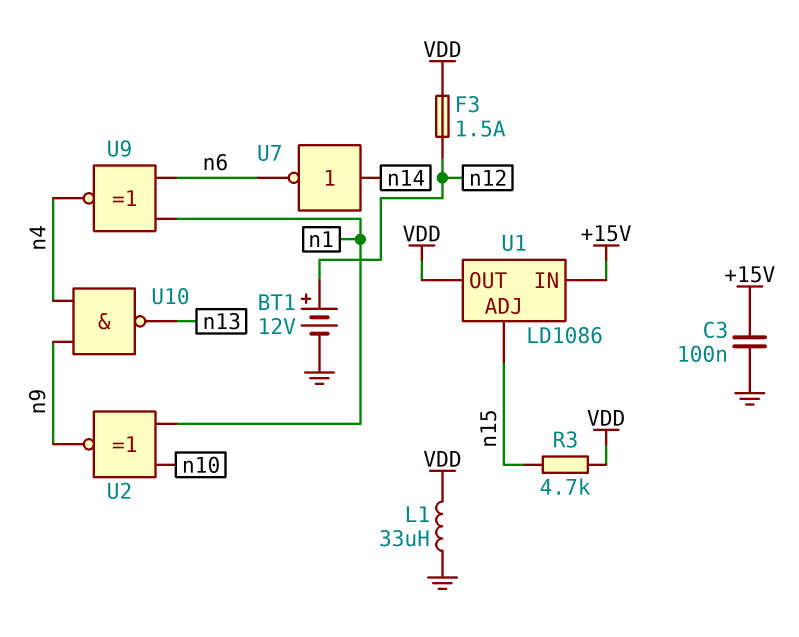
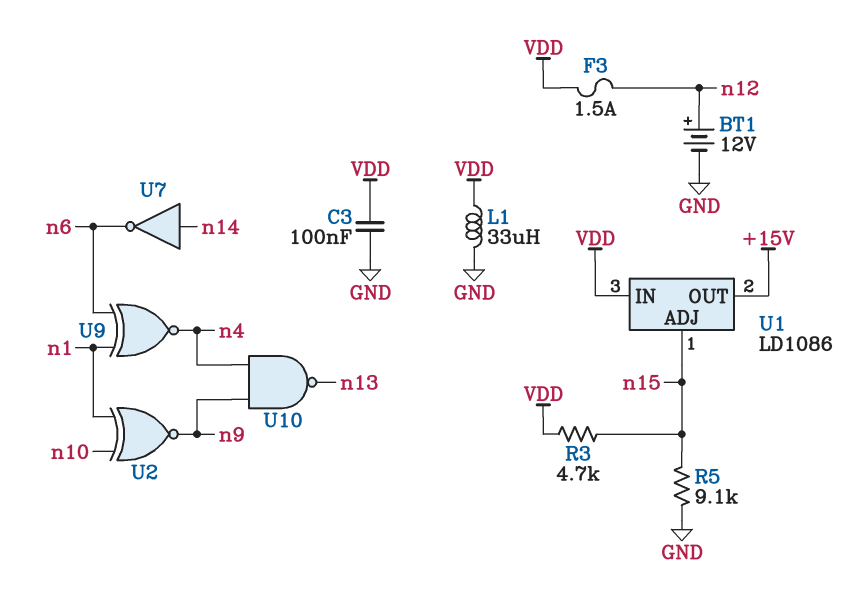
C3: 100nF (+15V, GND) -> 100nF (GND, VDD)
R5: none -> 9.1k (GND, n15)
U1 pin IN: +15V -> VDD
U1 pin OUT: VDD -> +15V

